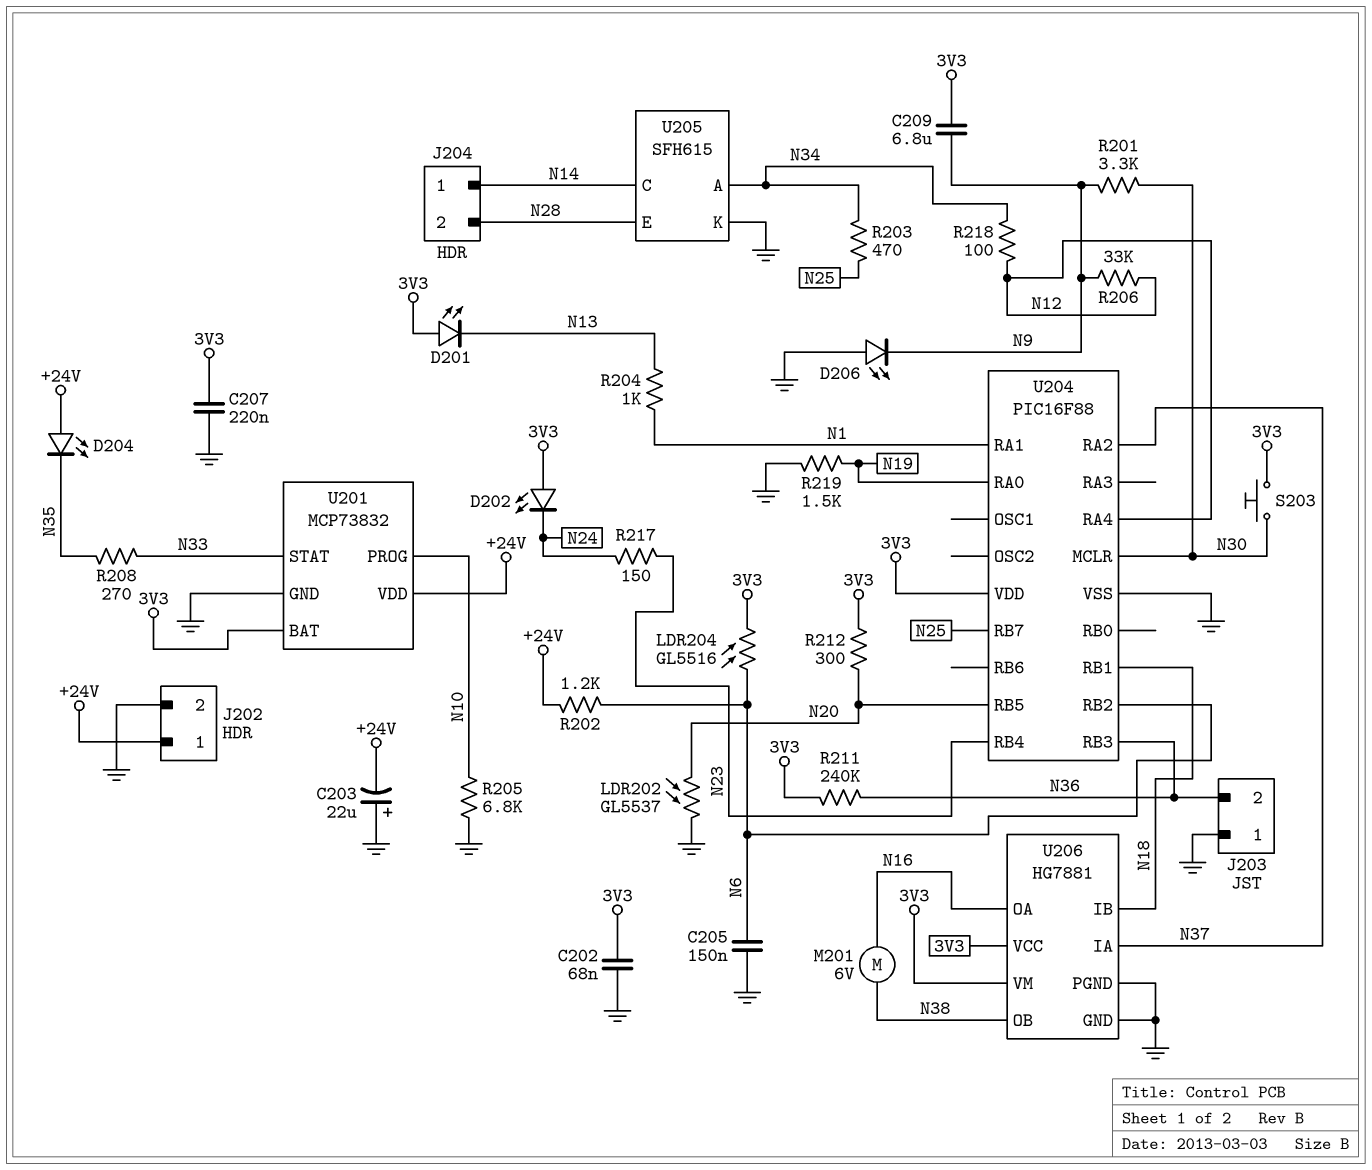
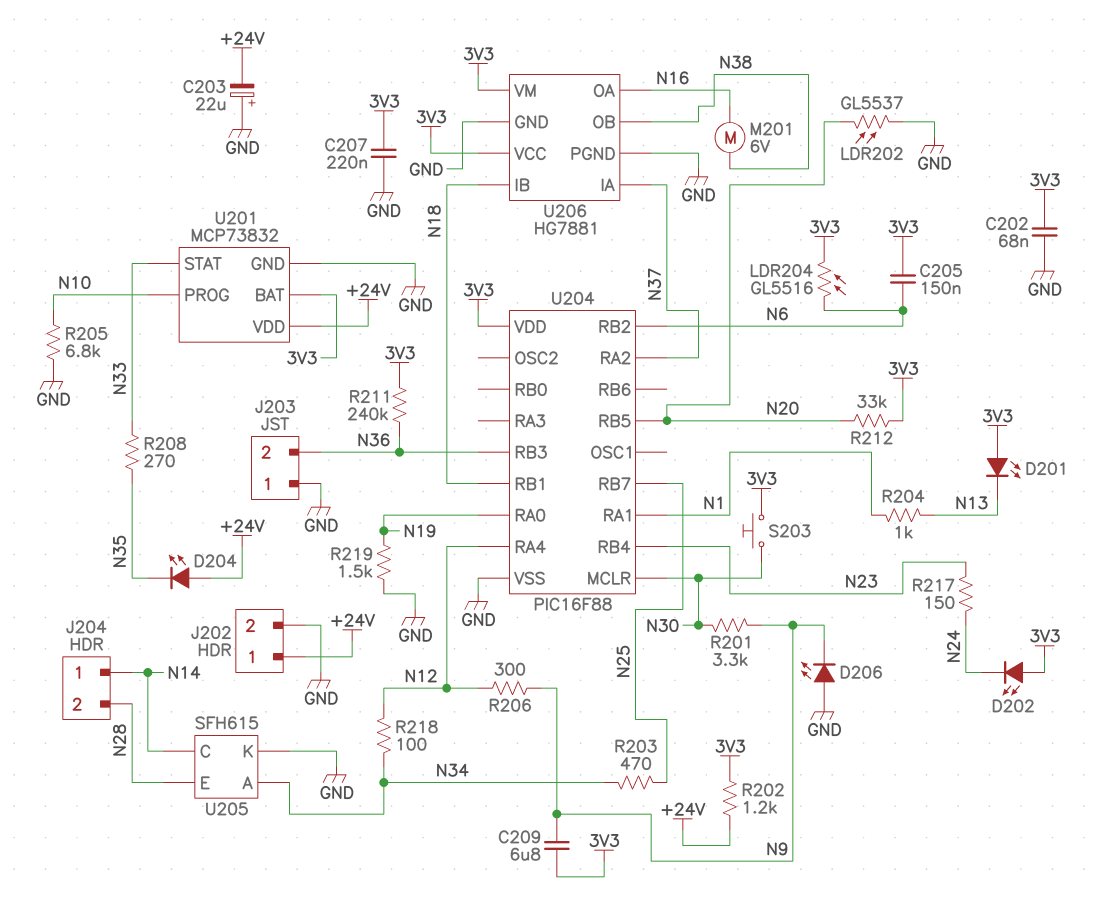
C205: 150nF (GND, N6) -> 150nF (3V3, N6)
R202: 1.2k (+24V, N6) -> 1.2k (+24V, 3V3)
R206: 33k (N9, N12) -> 300 (N9, N12)
R212: 300 (3V3, N20) -> 33k (3V3, N20)

